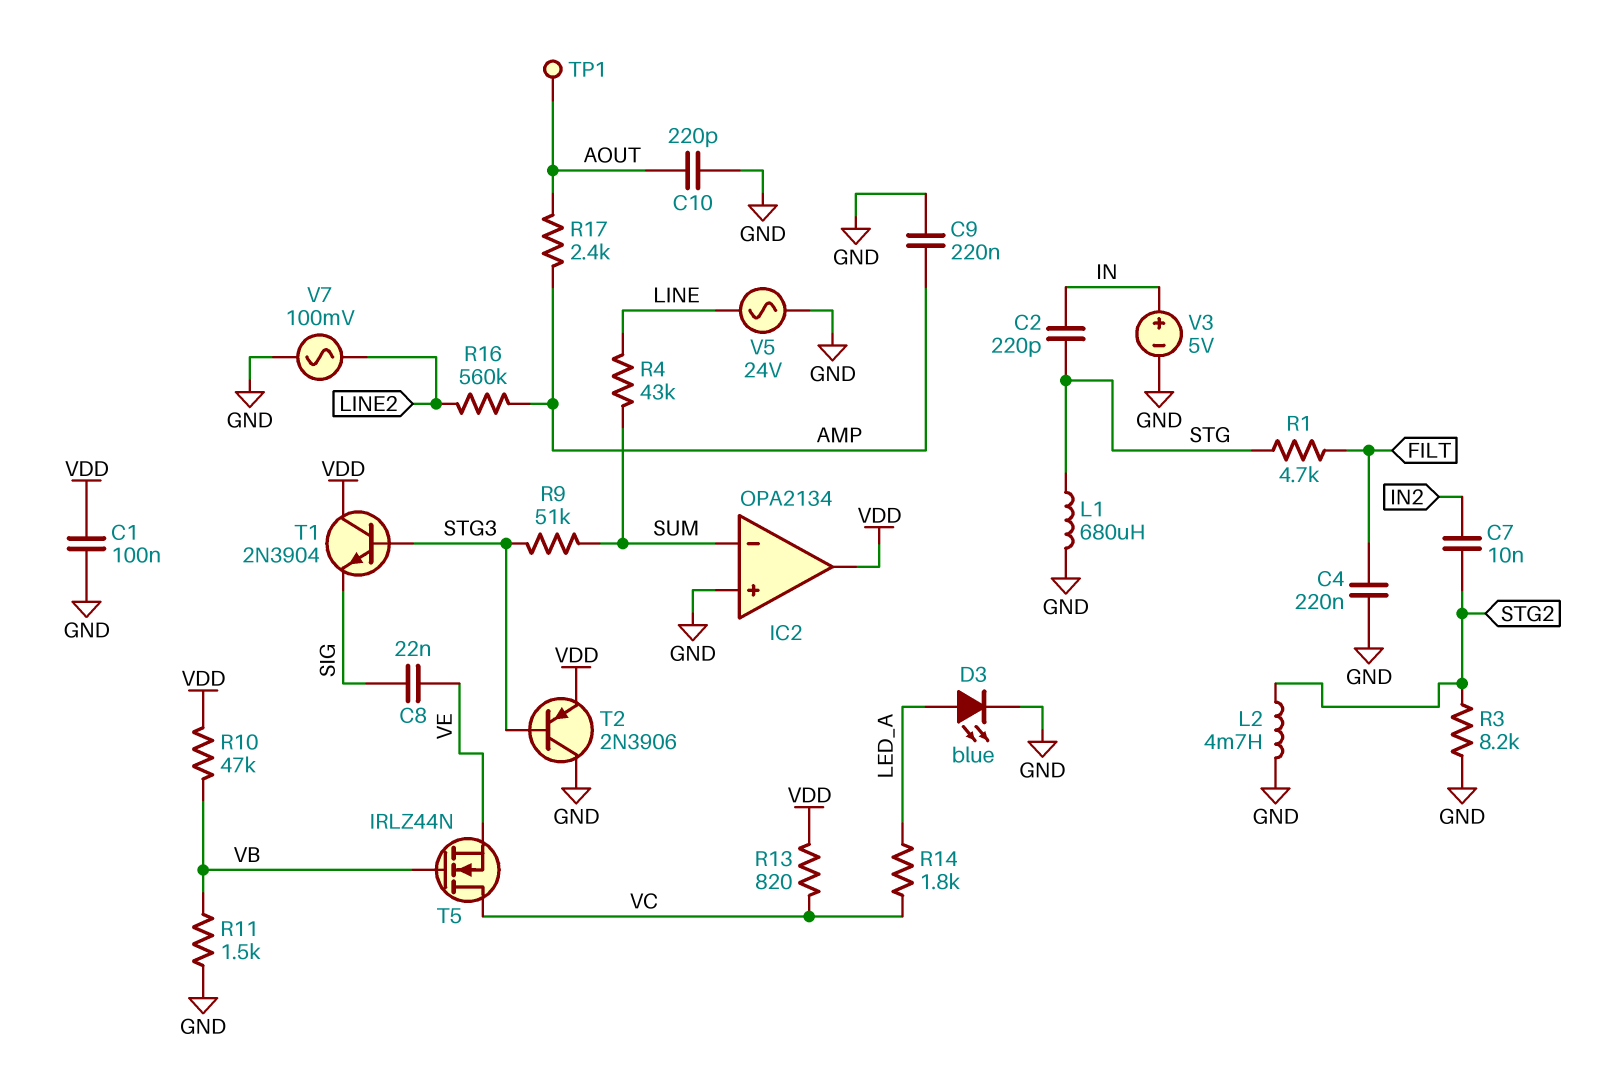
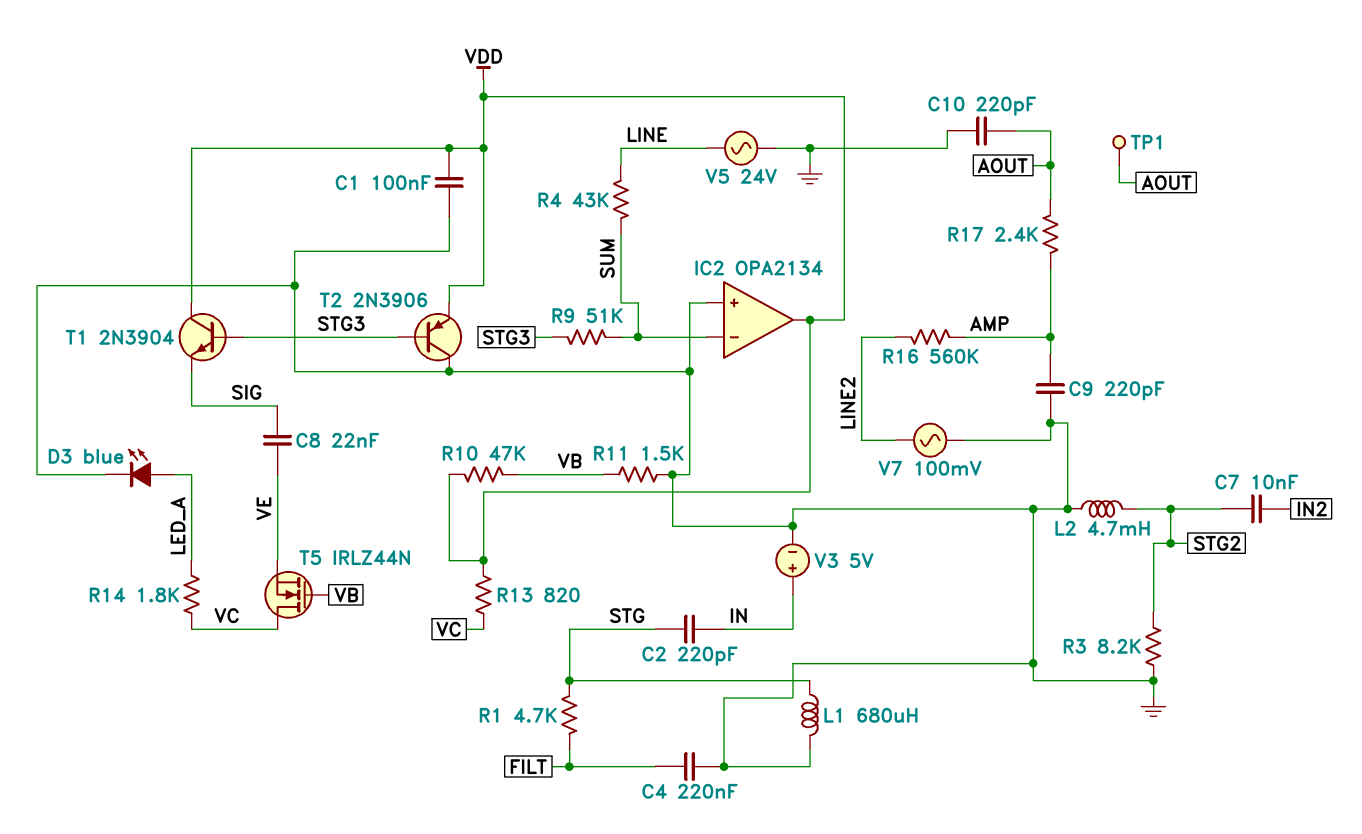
C9: 220nF (AMP, GND) -> 220pF (AMP, GND)

